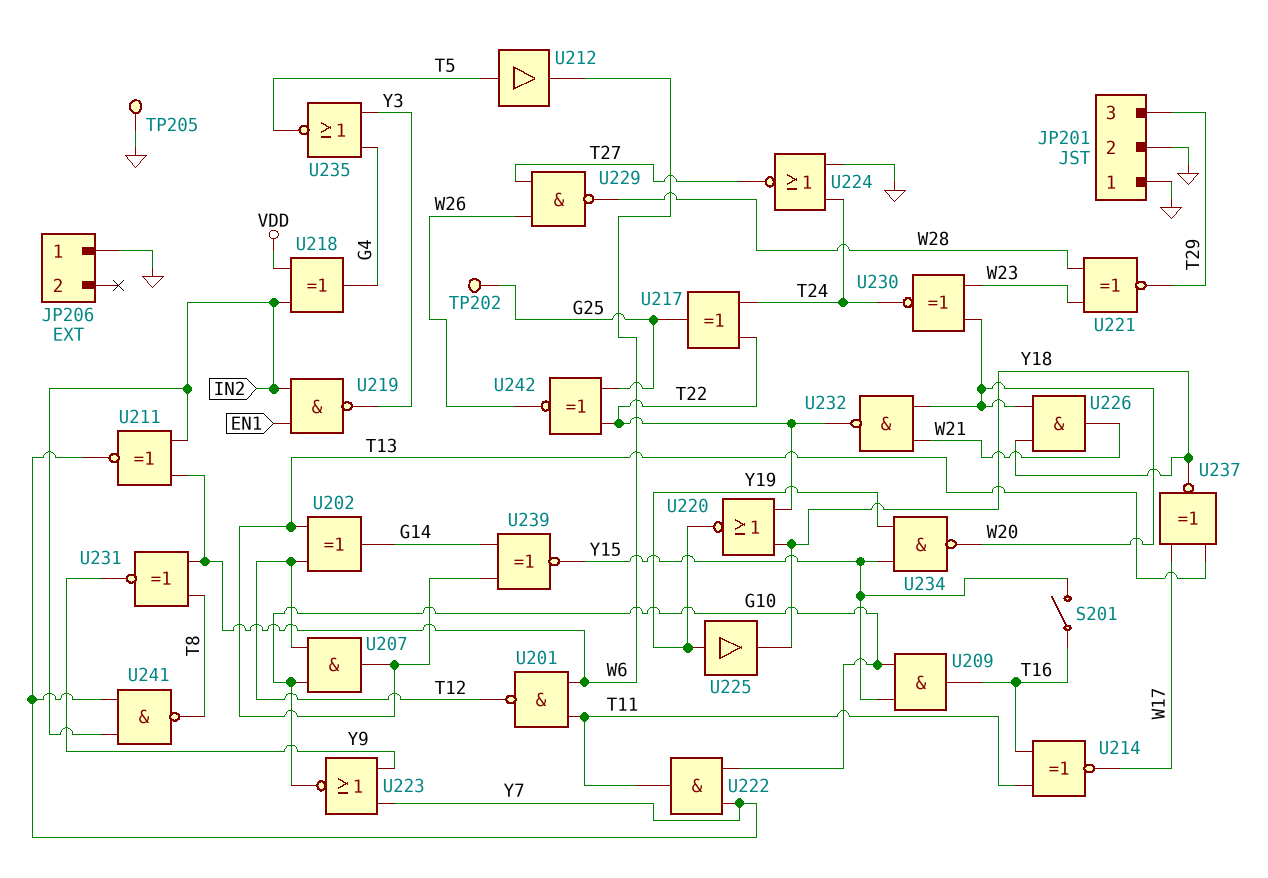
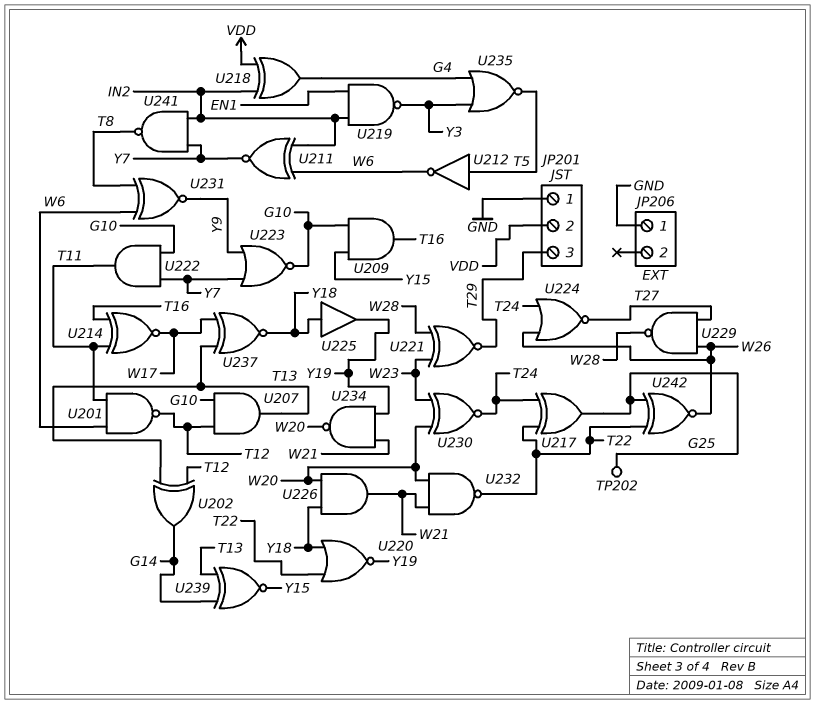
JP201 pin 2: GND -> VDD
S201: switch (T16, Y15) -> none
TP205: test point (GND) -> none
U212: buffer (in T5, out W6) -> NOT (in T5, out W6)
U224: NOR (in GND, in T24, out T27) -> NOR (in T24, in W26, out T27)
U225: buffer (in Y19, out Y18) -> buffer (in Y18, out Y19)
U234: NAND (in Y15, in Y19, out W20) -> NAND (in W21, in Y19, out W20)

